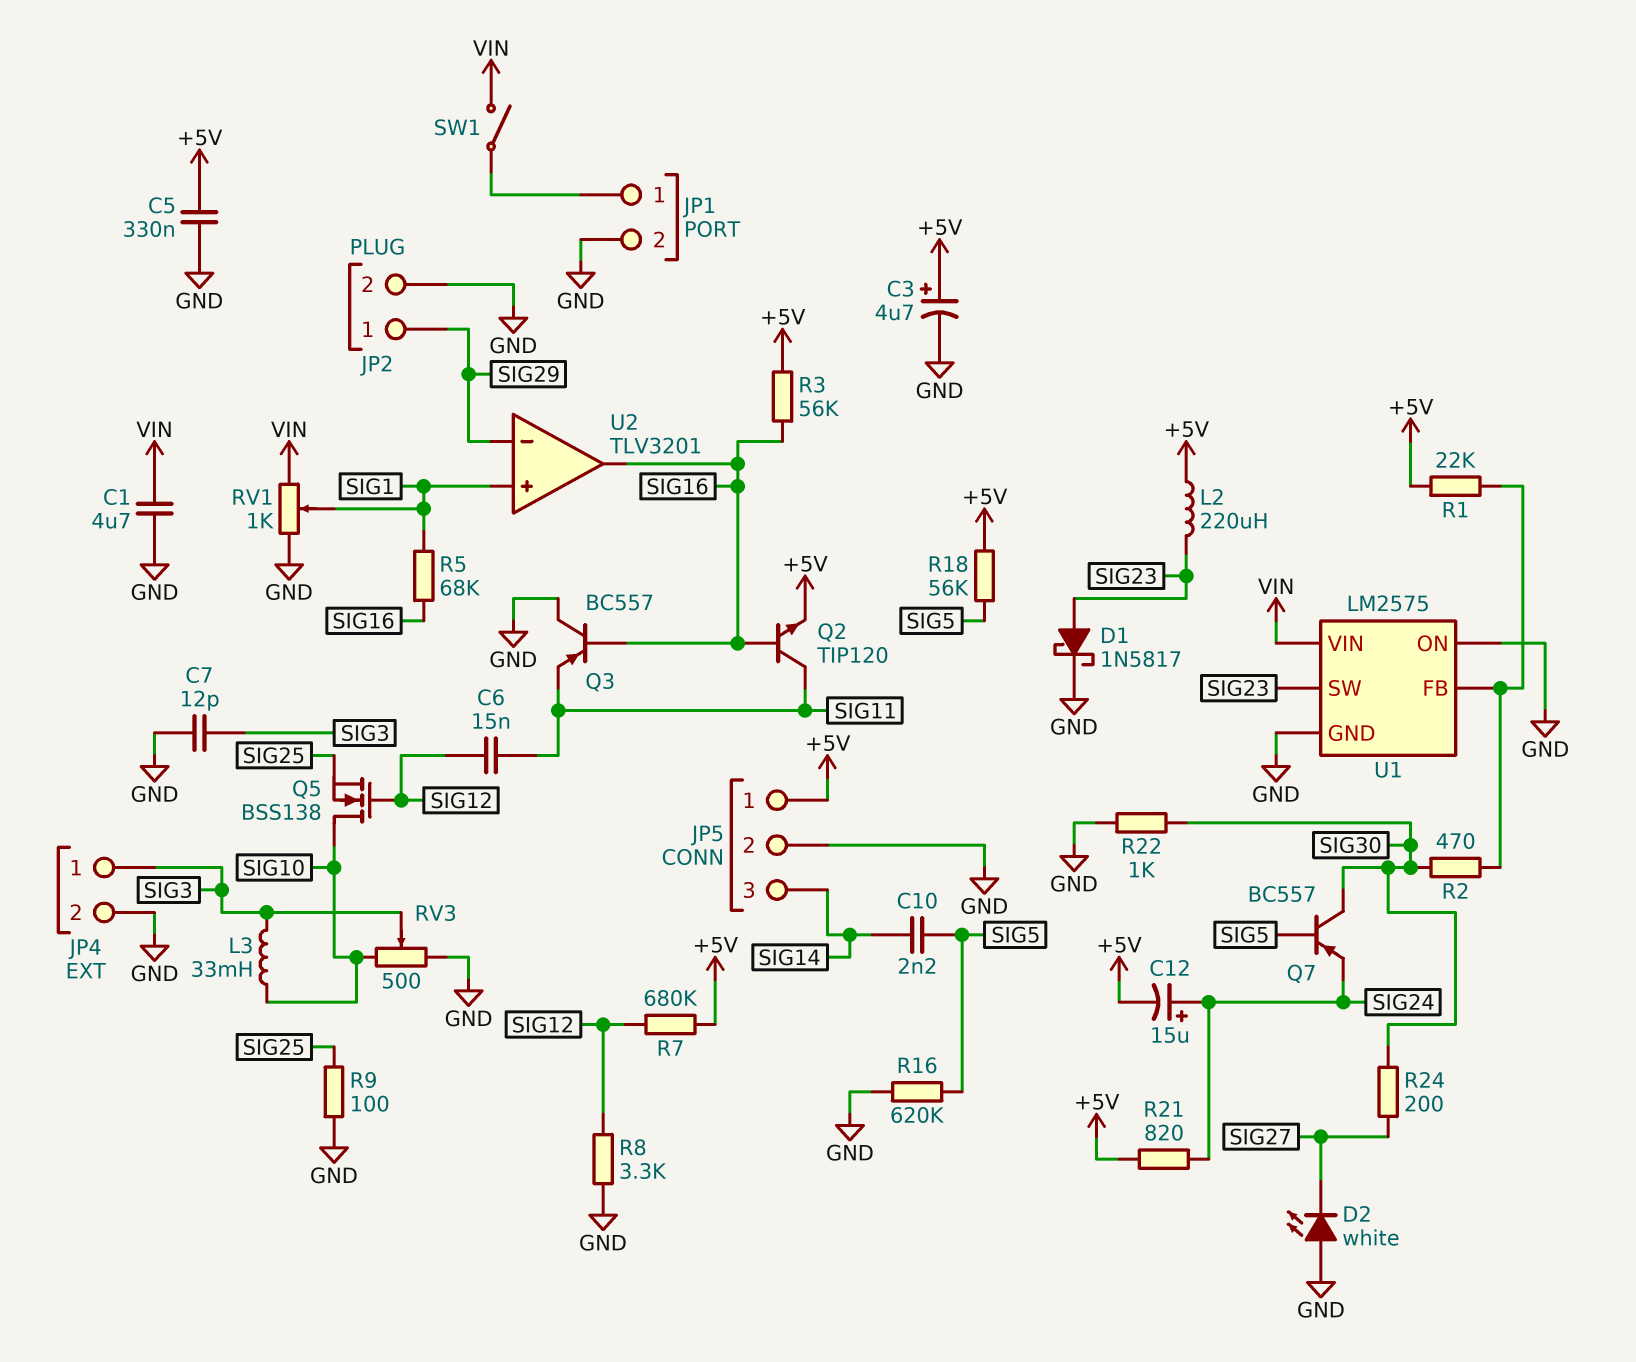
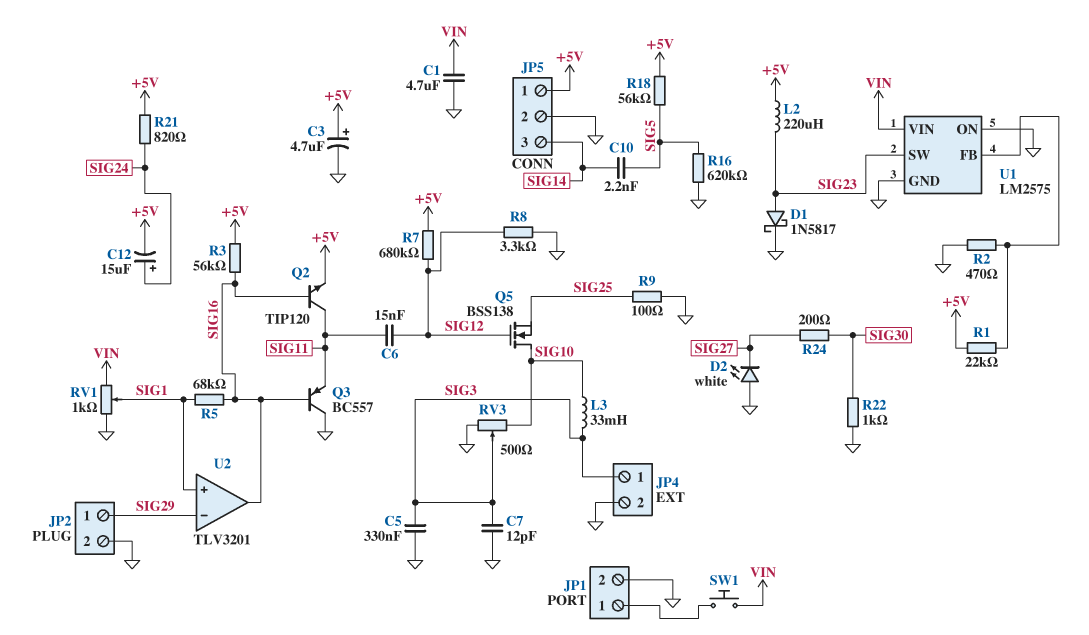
C5: 330nF (+5V, GND) -> 330nF (GND, SIG3)
Q7: PNP BC557 (B SIG5, C SIG30, E SIG24) -> none
R2: 470 (SIG30, U1/FB) -> 470 (GND, U1/FB)
SW1: switch (JP1/1, VIN) -> button (JP1/1, VIN)

